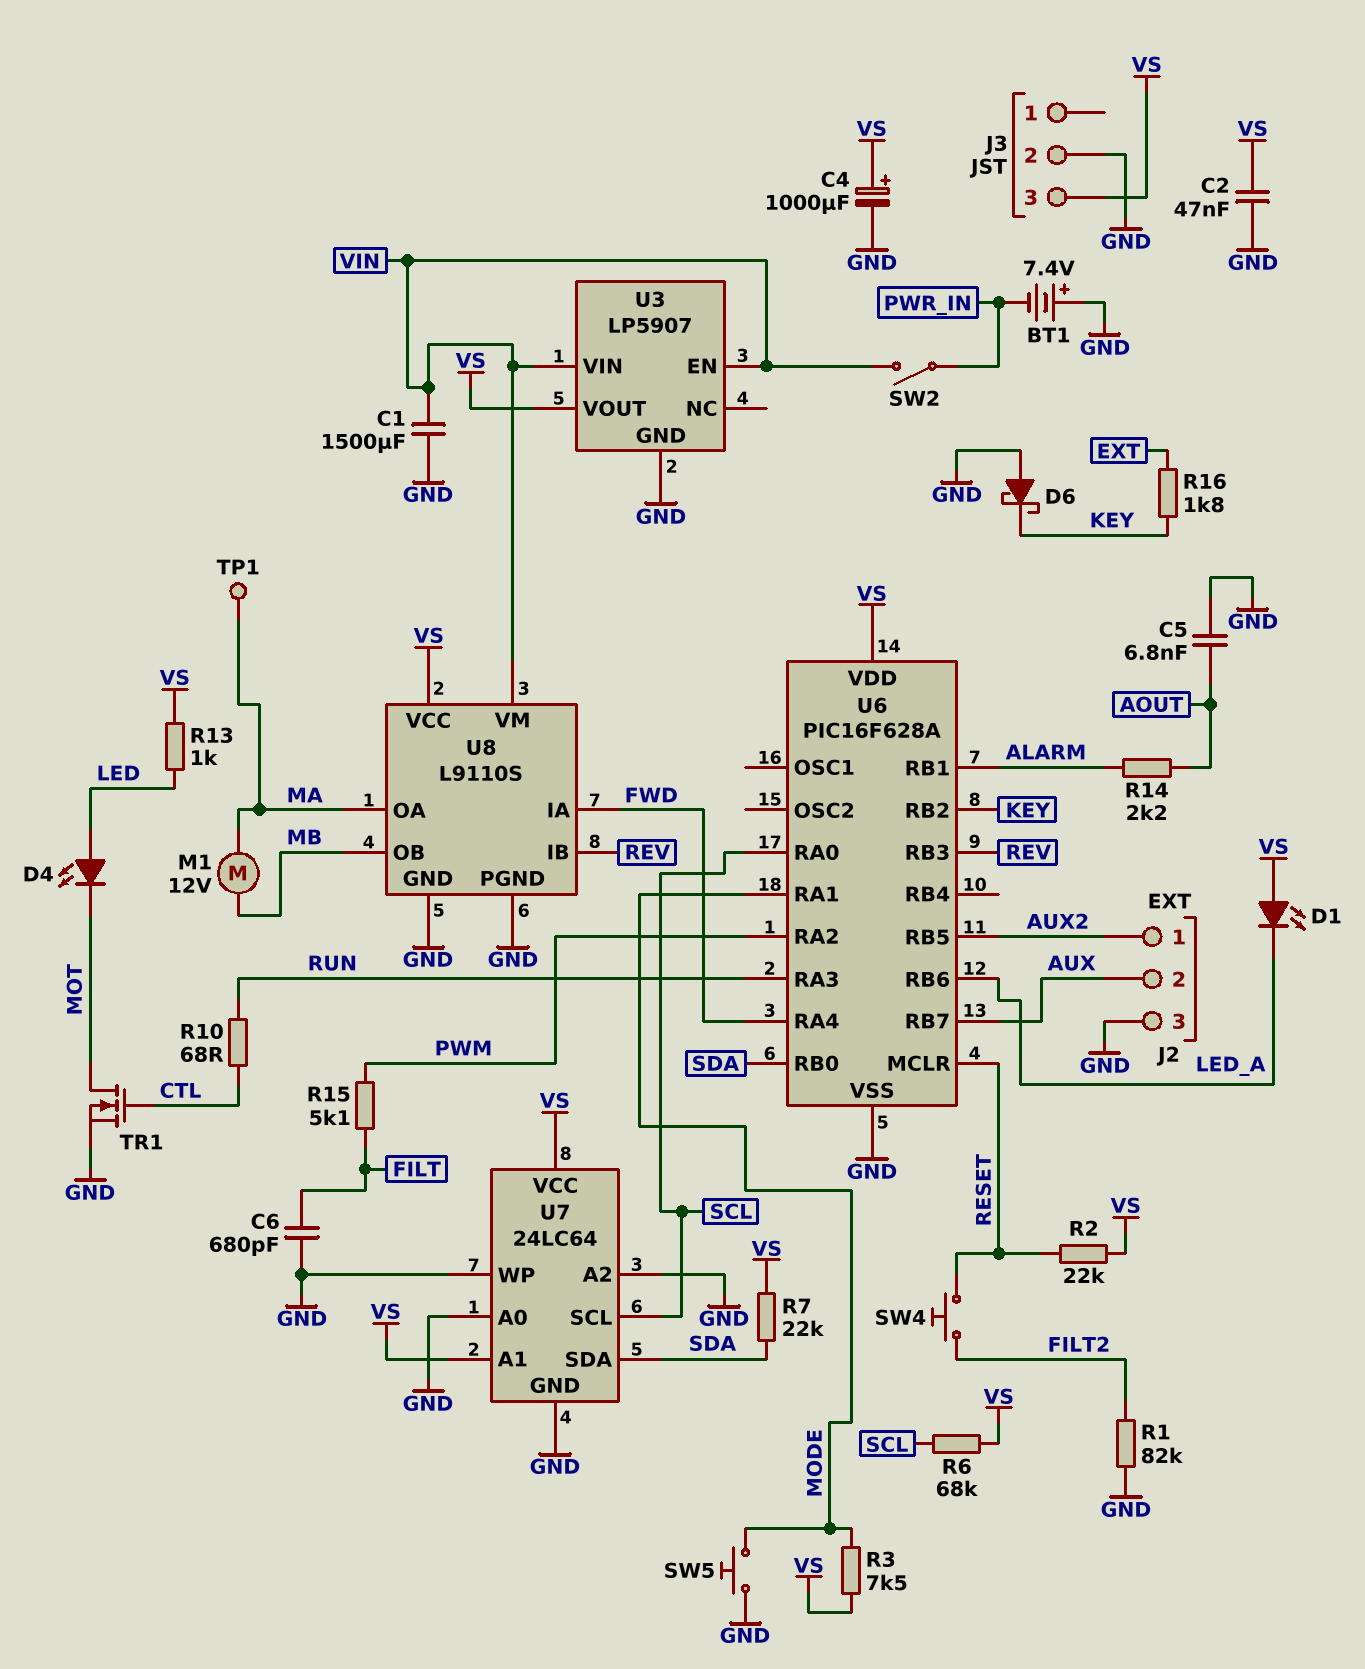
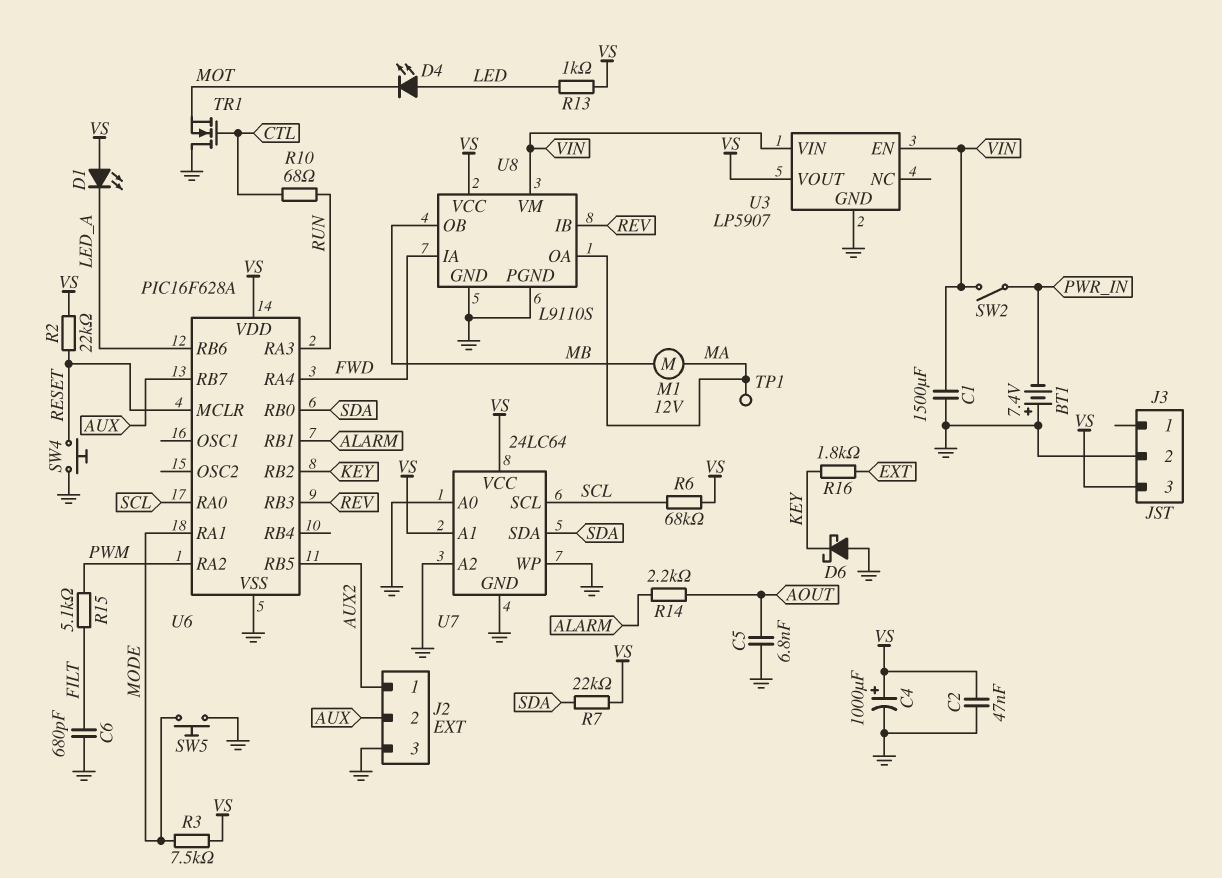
R1: 82k (FILT2, GND) -> none
SW4: button (FILT2, RESET) -> button (GND, RESET)
TR1: NMOS (G CTL, D MOT, S GND) -> NMOS (G CTL, D GND, S MOT)

